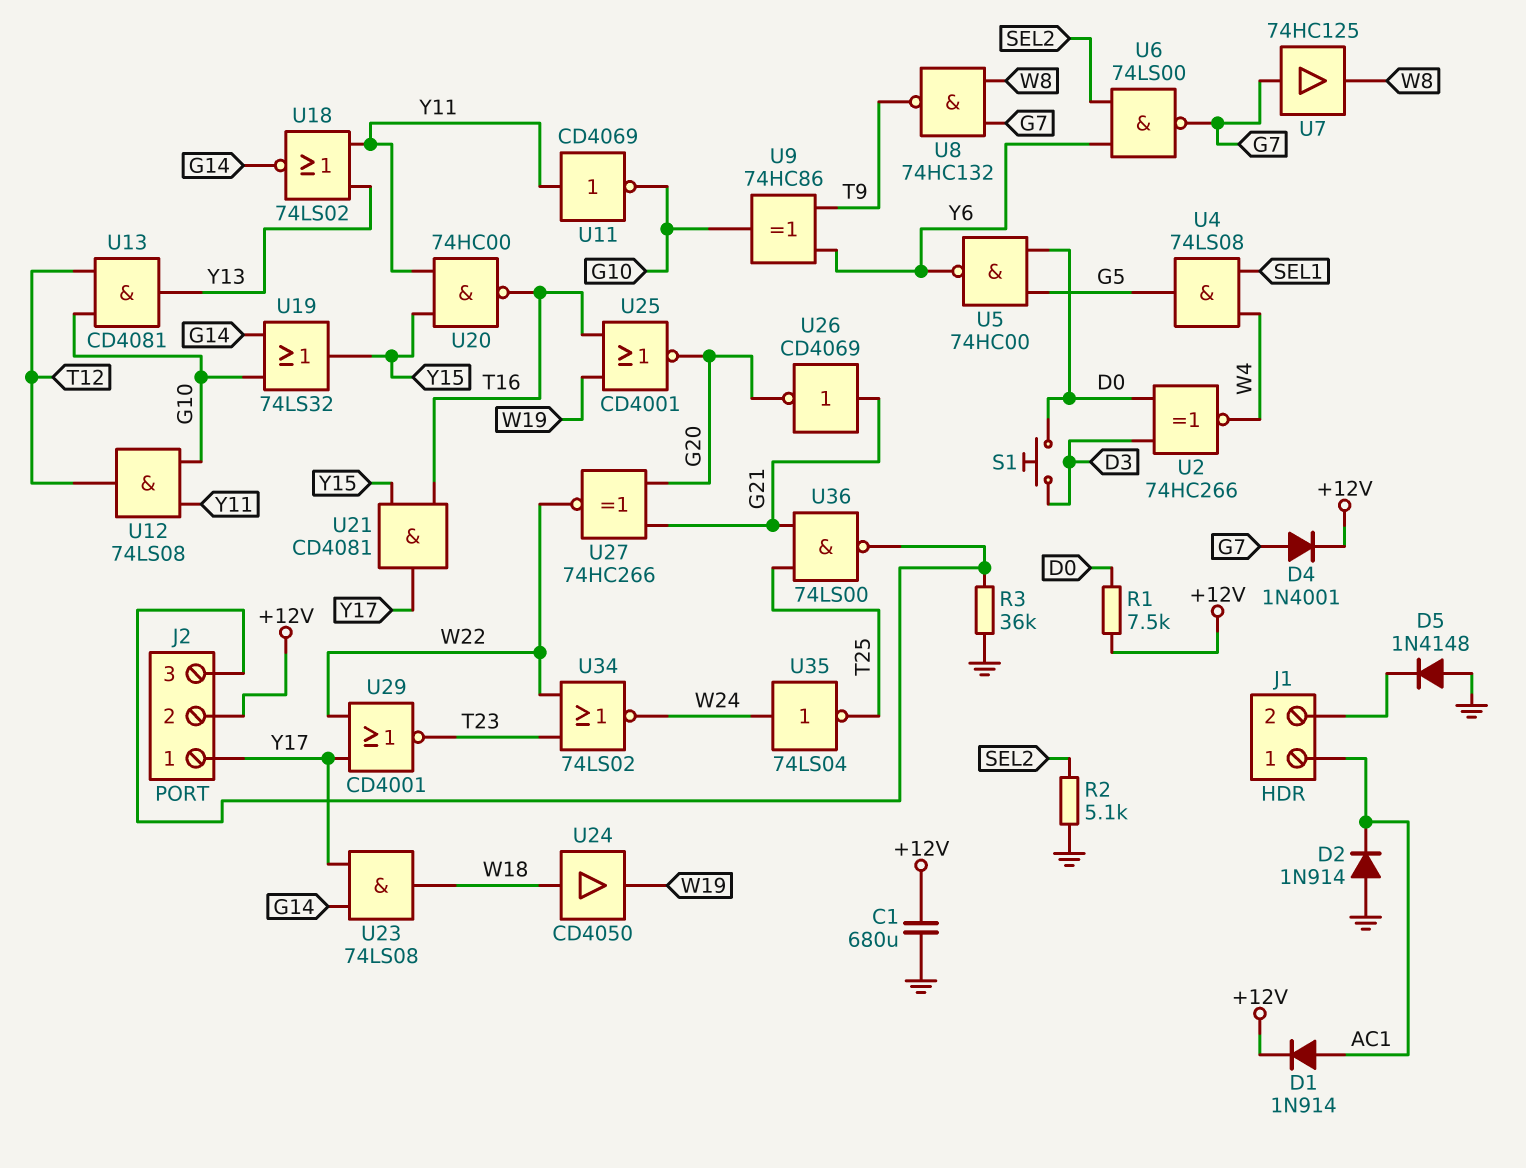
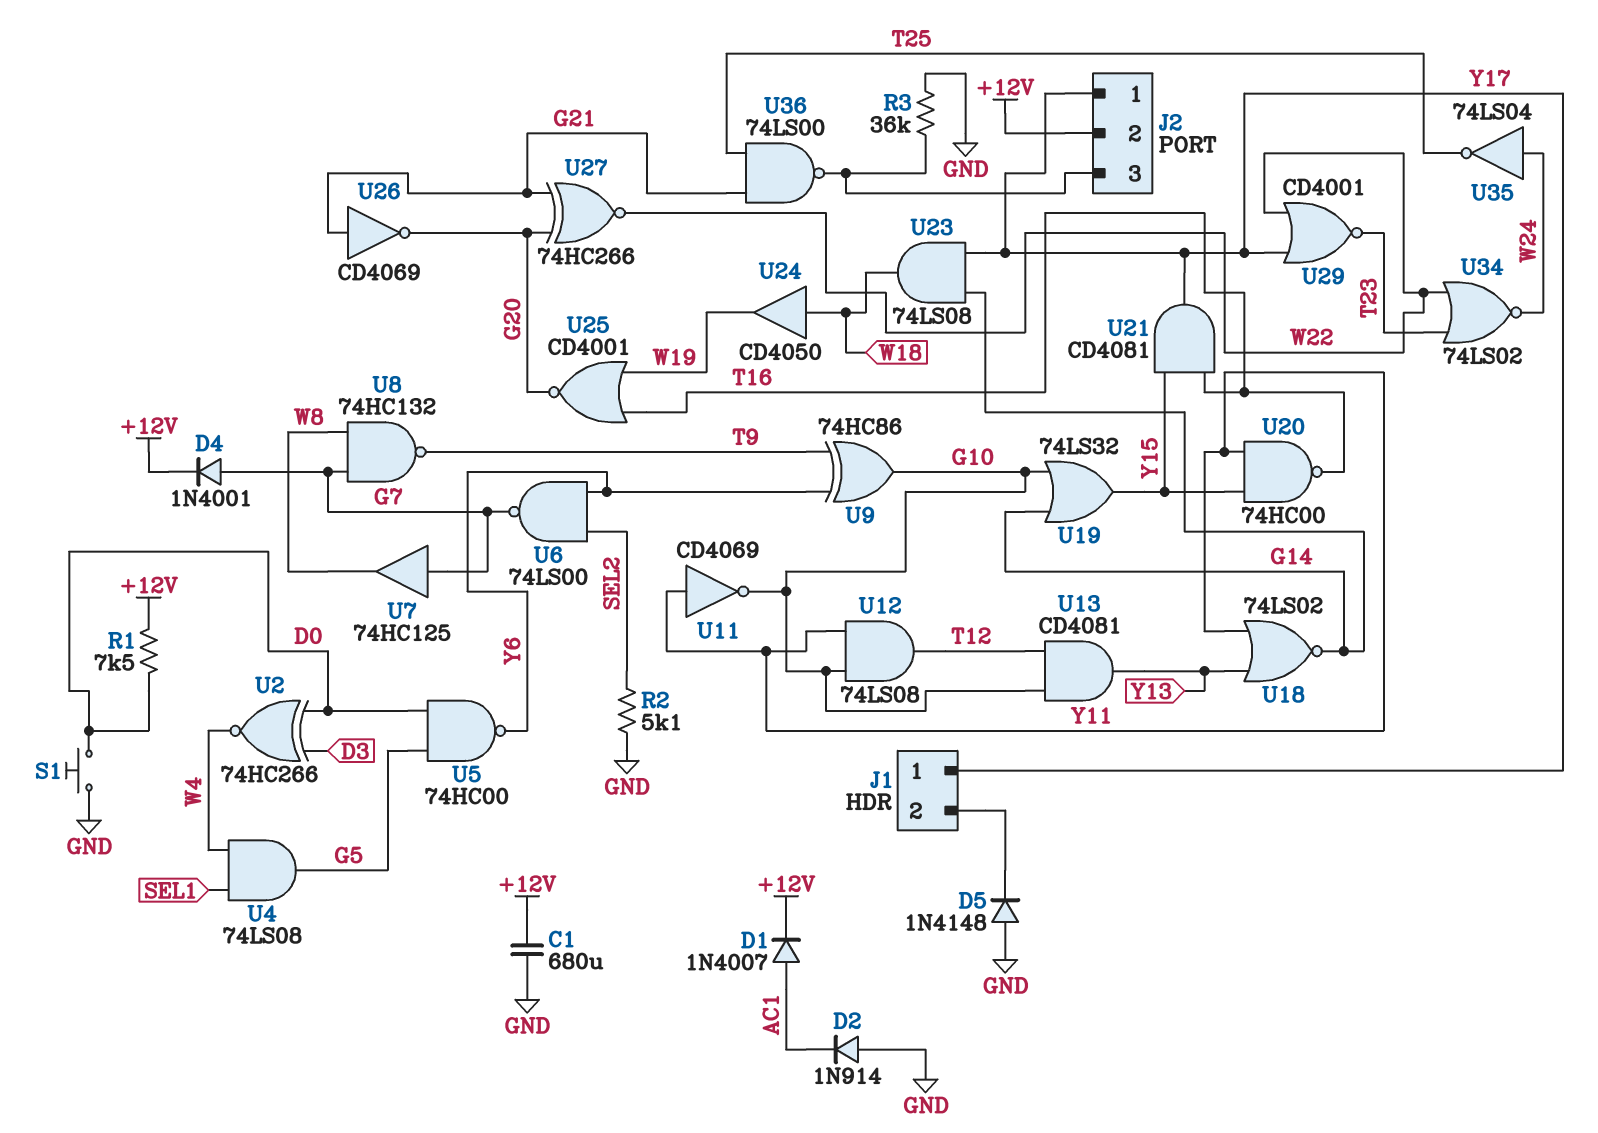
D1: diode 1N914 (A AC1, K +12V) -> diode 1N4007 (A AC1, K +12V)
J1 pin 1: AC1 -> Y17
S1: button (D0, D3) -> button (D0, GND)

